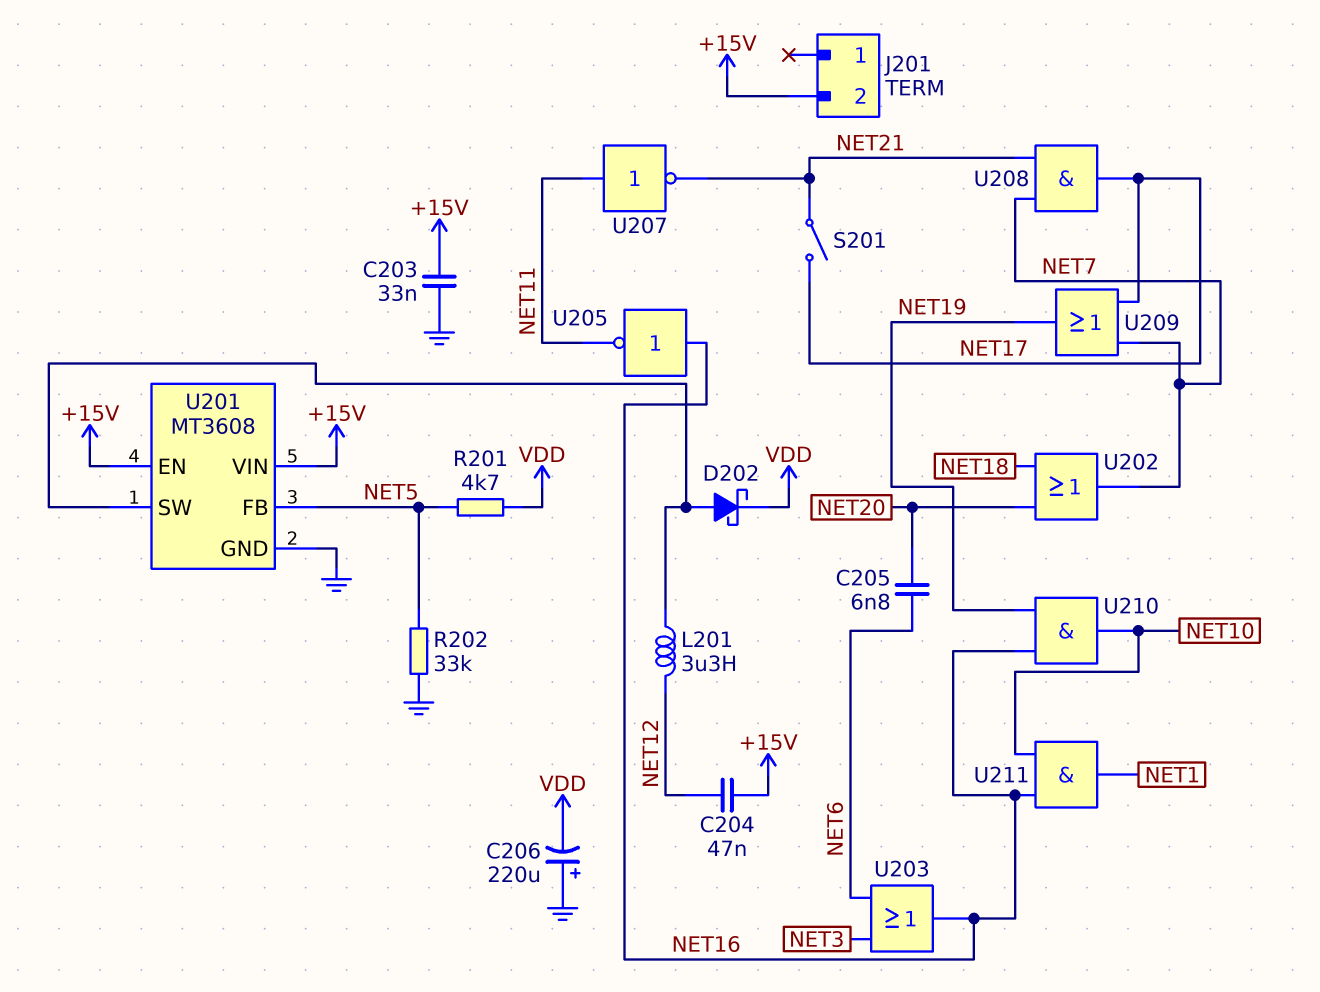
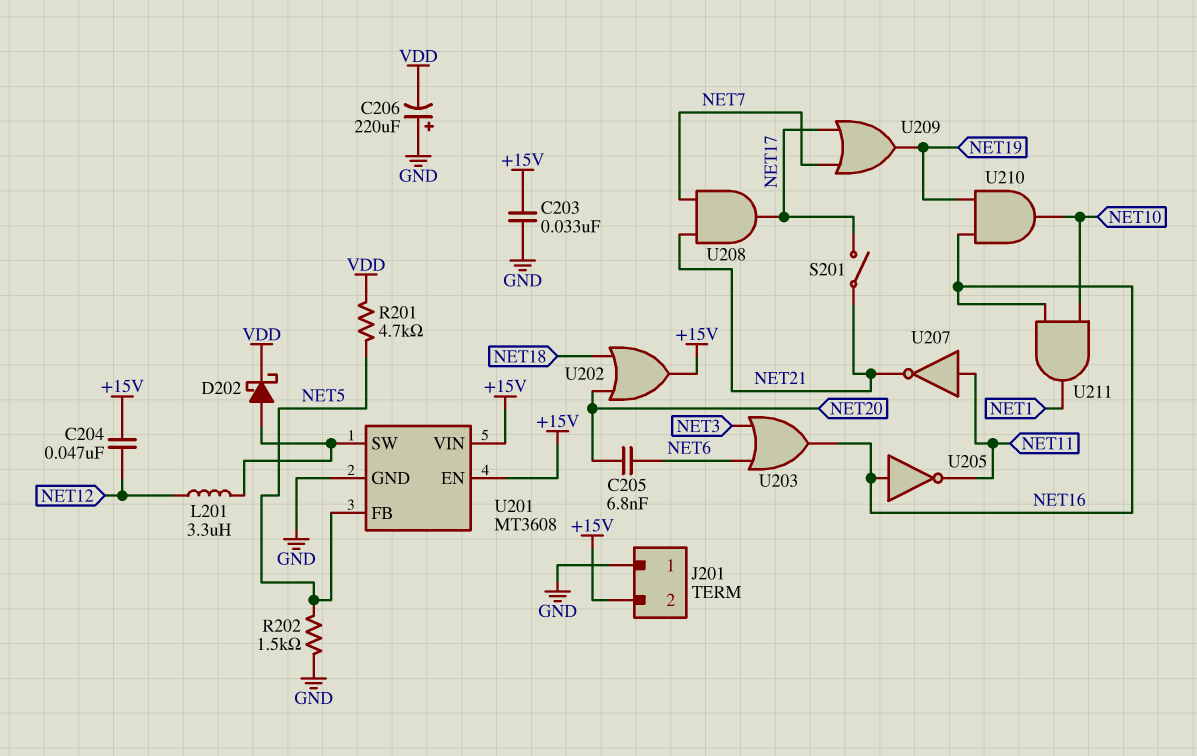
J201 pin 1: none -> GND
R202: 33k (GND, NET5) -> 1.5k (GND, NET5)
U202: OR (in NET18, in NET20, out NET7) -> OR (in NET18, in NET20, out +15V)

